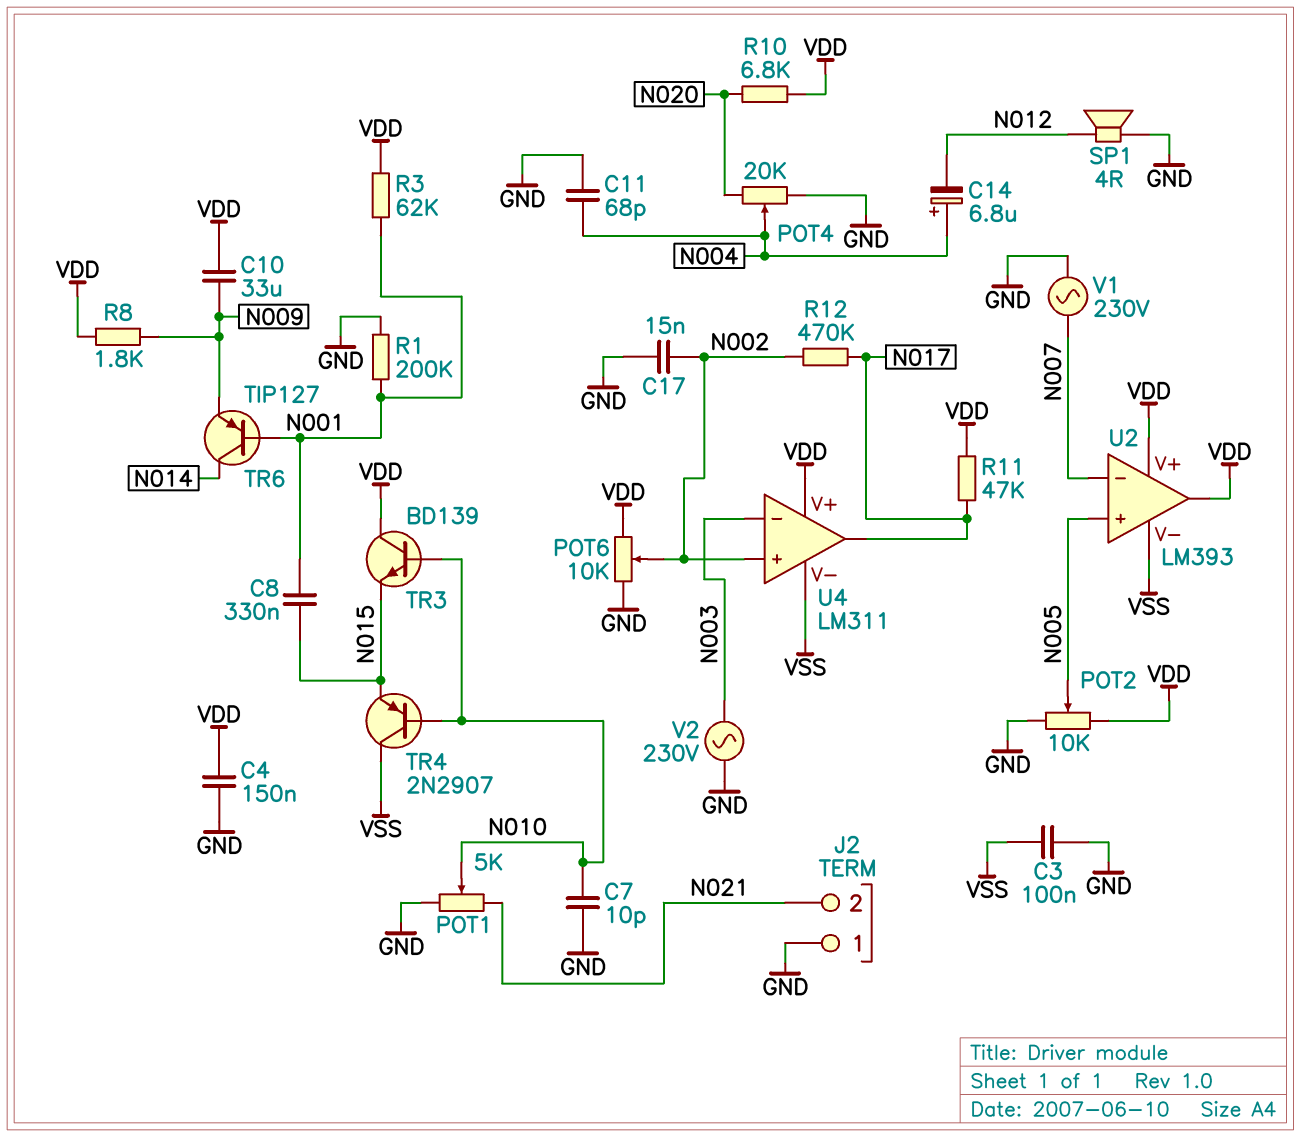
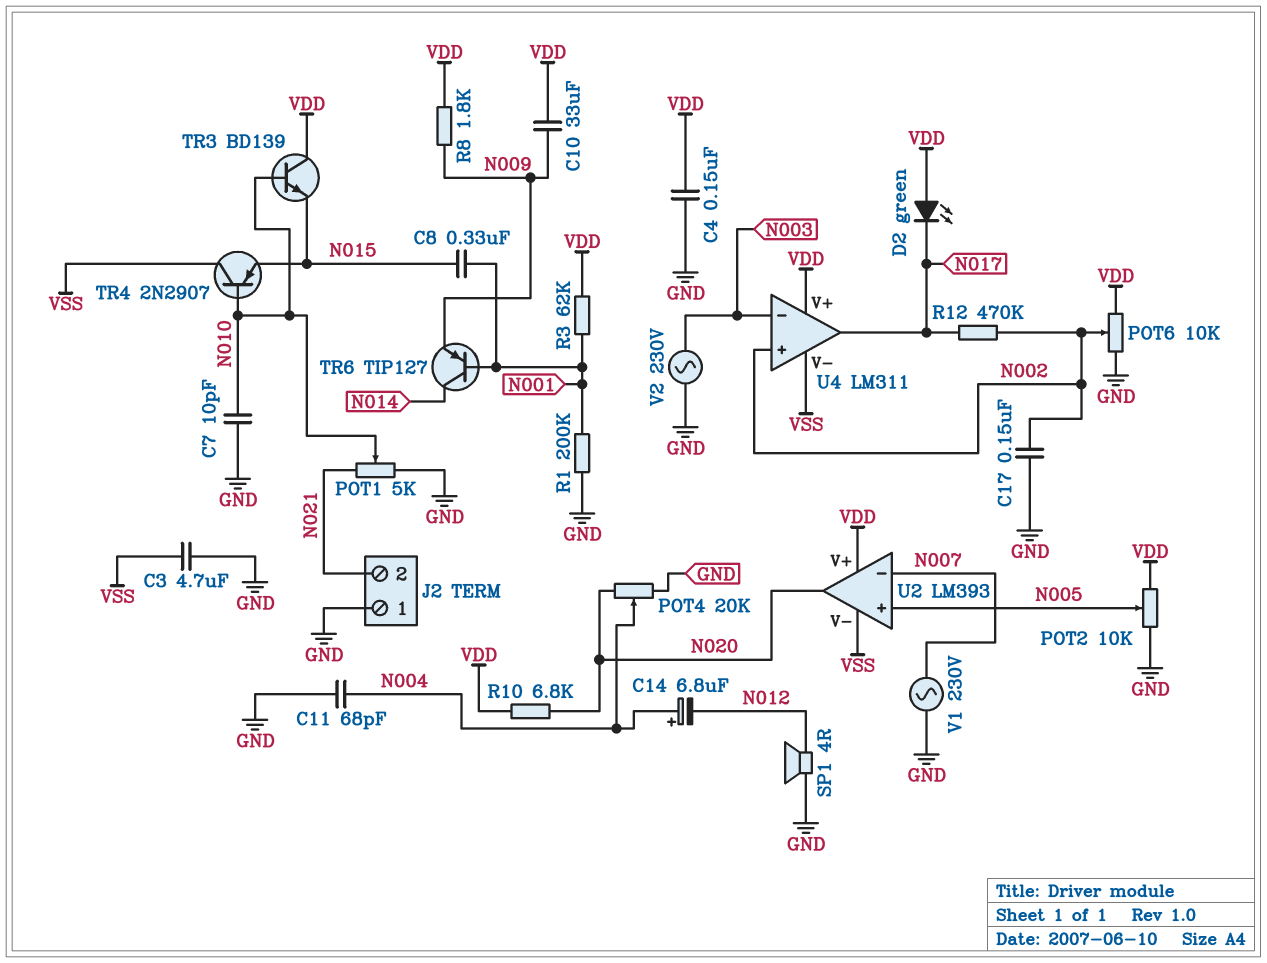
C3: 100nF (GND, VSS) -> 4.7uF (GND, VSS)
C17: 15nF (GND, N002) -> 150nF (GND, N002)
D2: none -> LED green (A VDD, K N017)
R11: 47k (N017, VDD) -> none
U2 pin out: VDD -> N020

